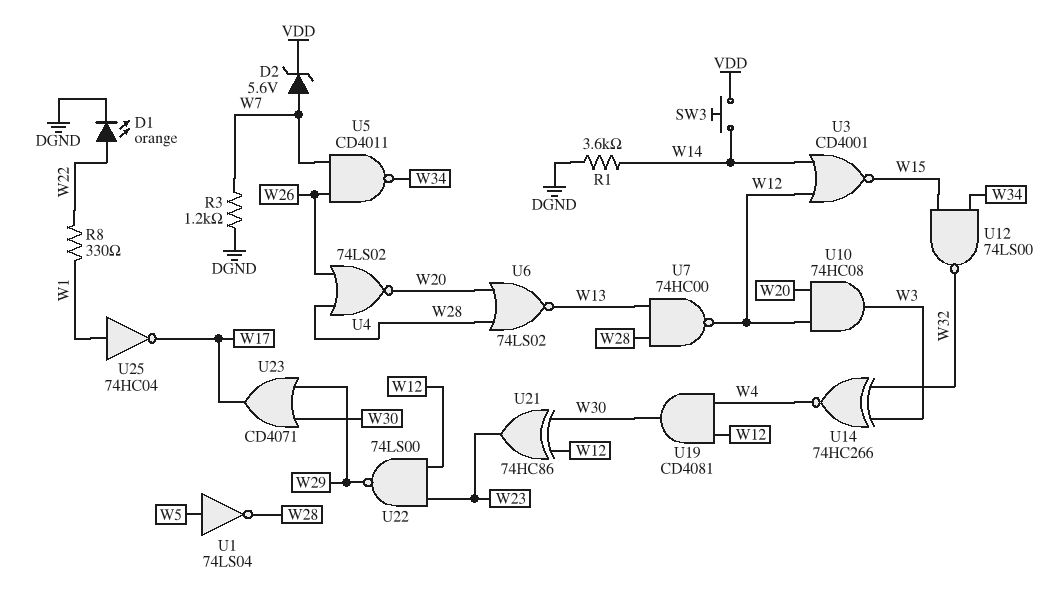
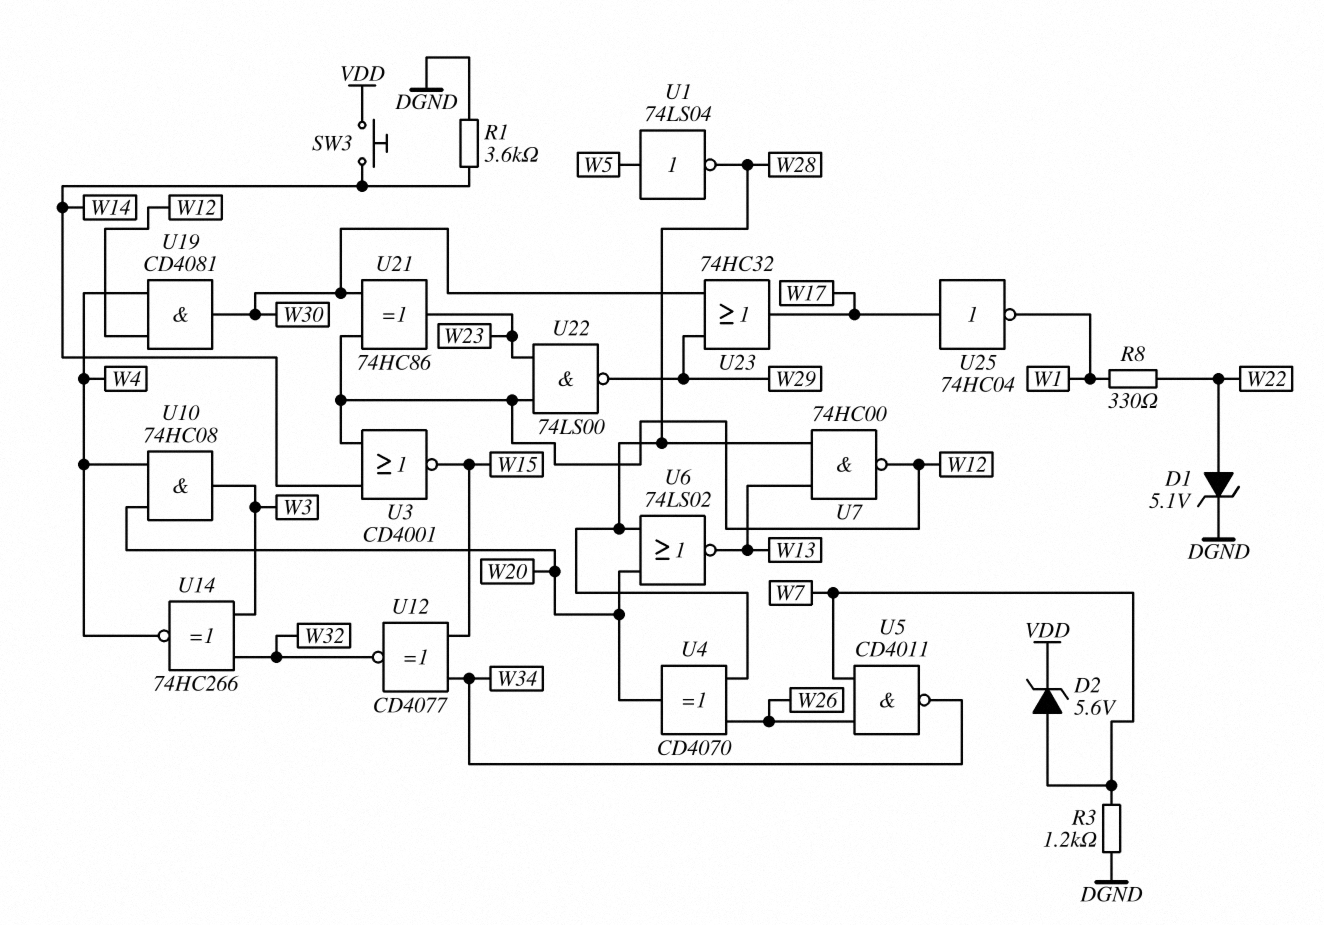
D1: LED orange (A W22, K DGND) -> zener 5.1V (A W22, K DGND)
U4: NOR 74LS02 (in W26, in W28, out W20) -> XOR CD4070 (in W26, in W28, out W20)
U10: AND 74HC08 (in W12, in W20, out W3) -> AND 74HC08 (in W4, in W20, out W3)
U12: NAND 74LS00 (in W15, in W34, out W32) -> XNOR CD4077 (in W15, in W34, out W32)
U23: OR CD4071 (in W29, in W30, out W17) -> OR 74HC32 (in W29, in W30, out W17)
U25: NOT 74HC04 (in W1, out W17) -> NOT 74HC04 (in W17, out W1)

